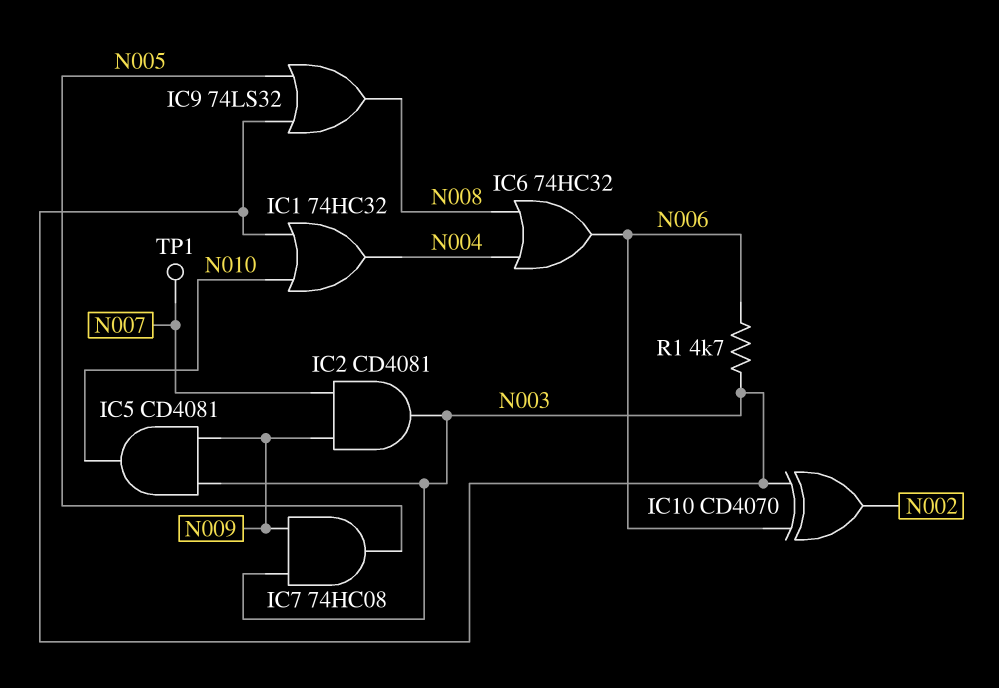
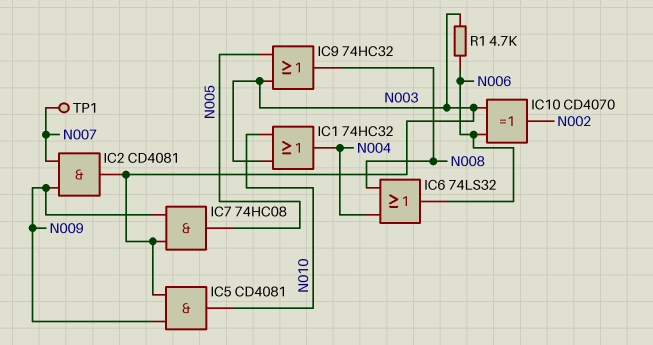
IC6: OR 74HC32 (in N004, in N008, out N006) -> OR 74LS32 (in N004, in N008, out N006)
IC9: OR 74LS32 (in N003, in N005, out N008) -> OR 74HC32 (in N003, in N005, out N008)

